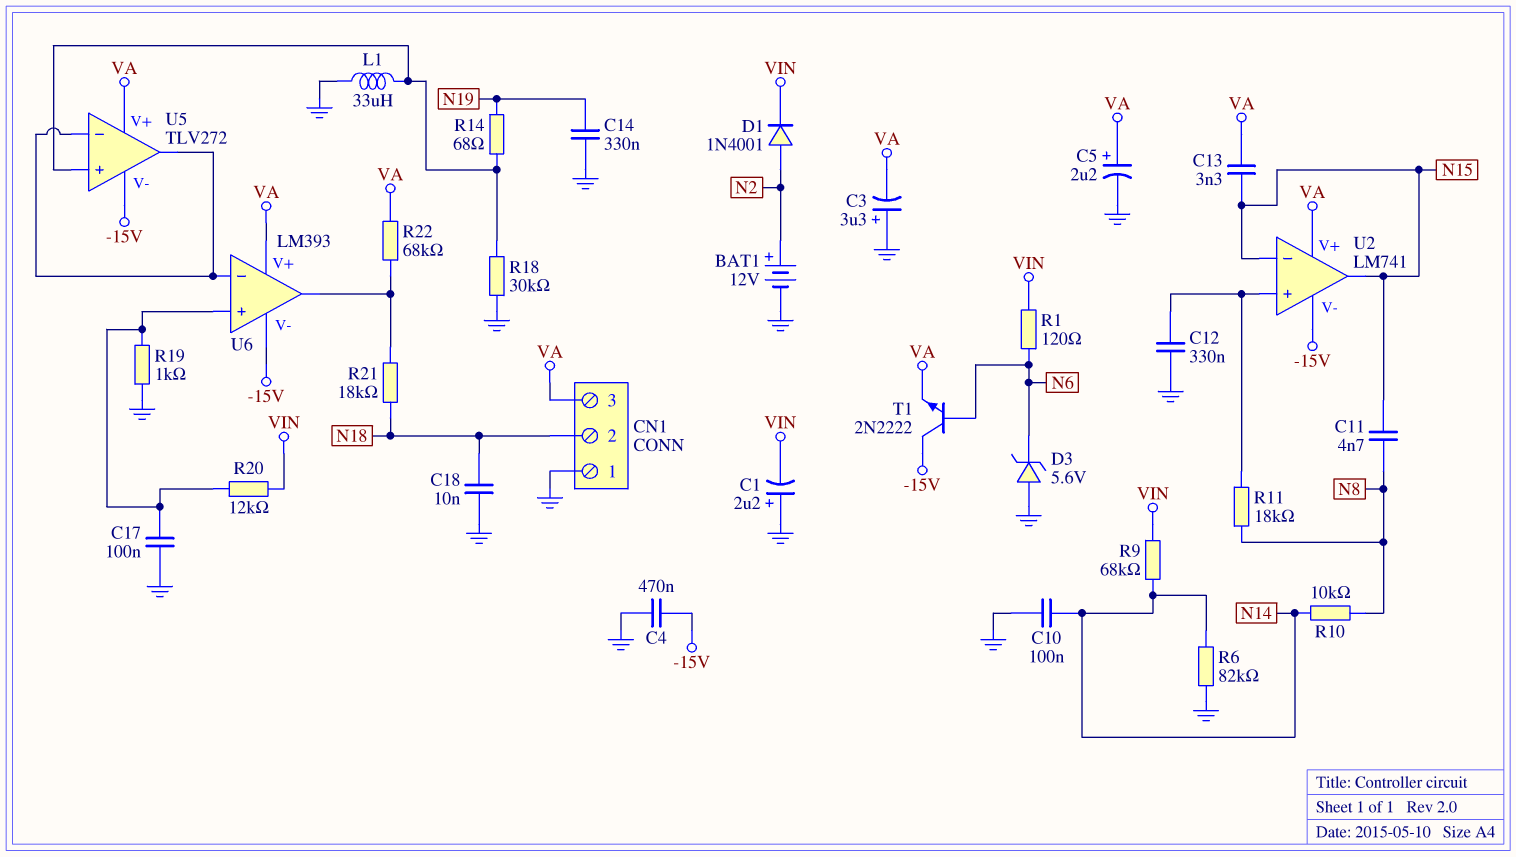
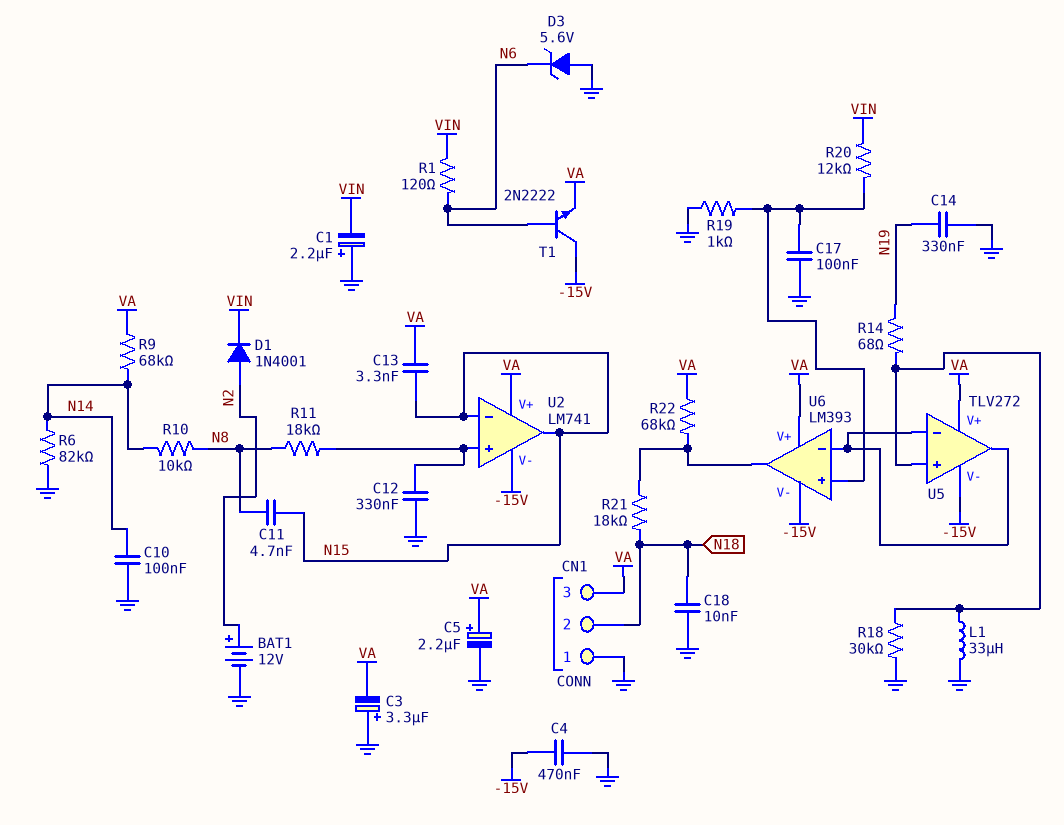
R9: 68k (N14, VIN) -> 68k (N14, VA)

